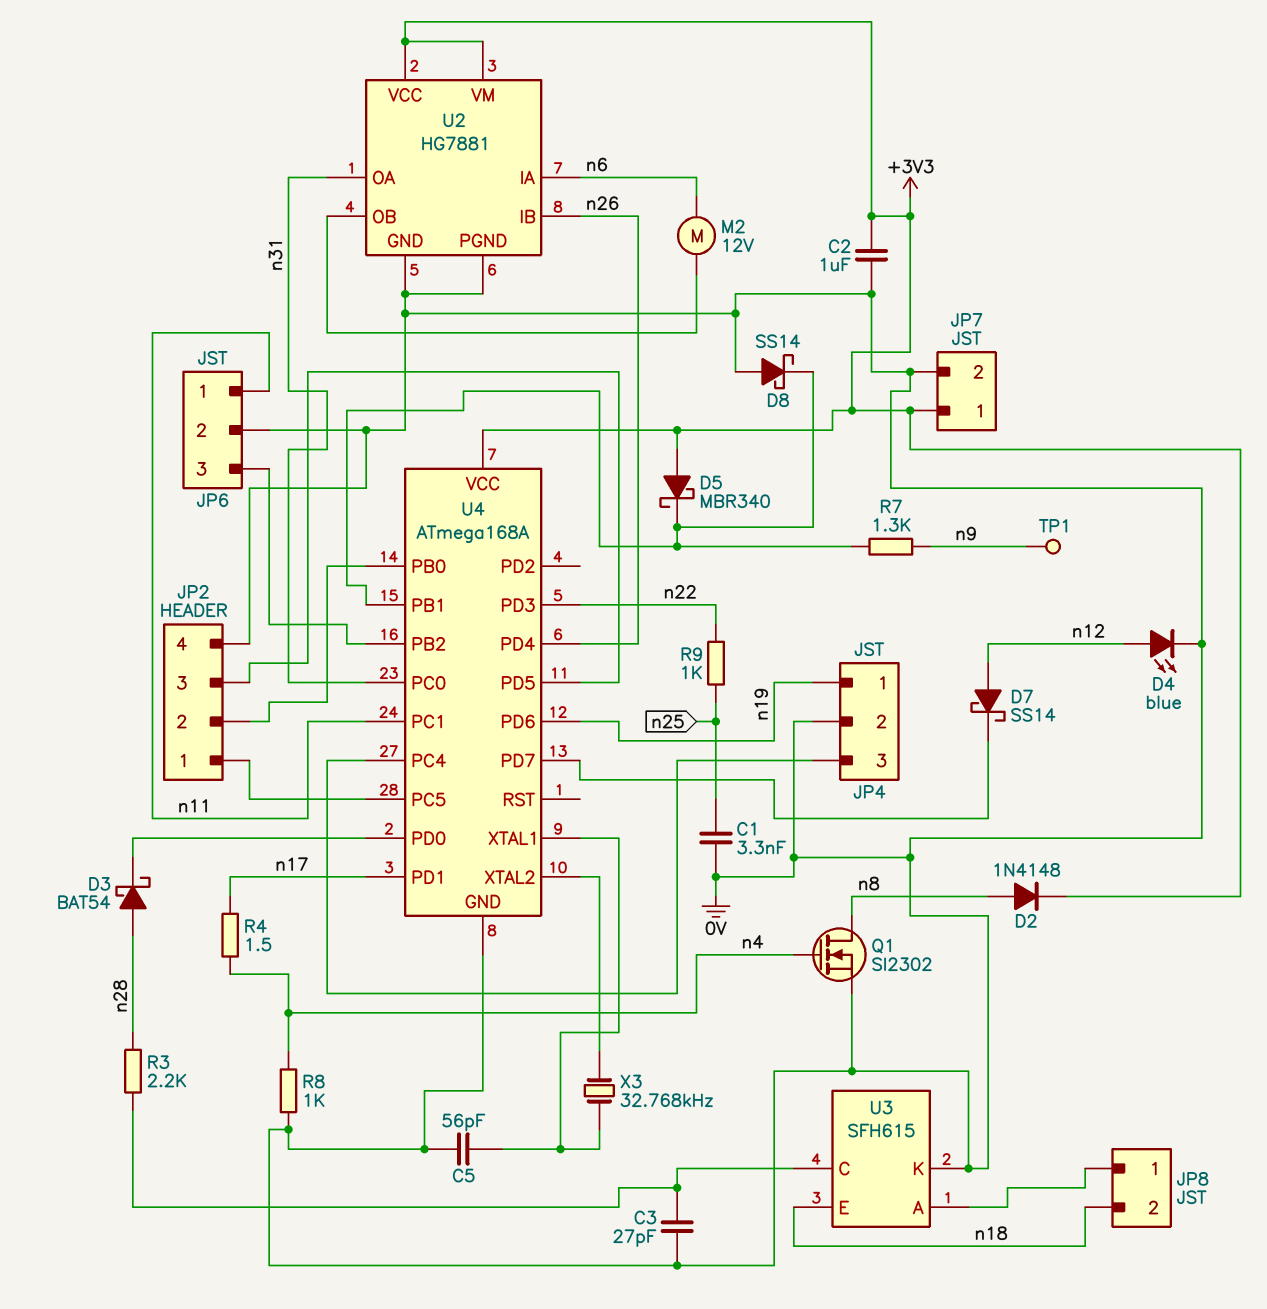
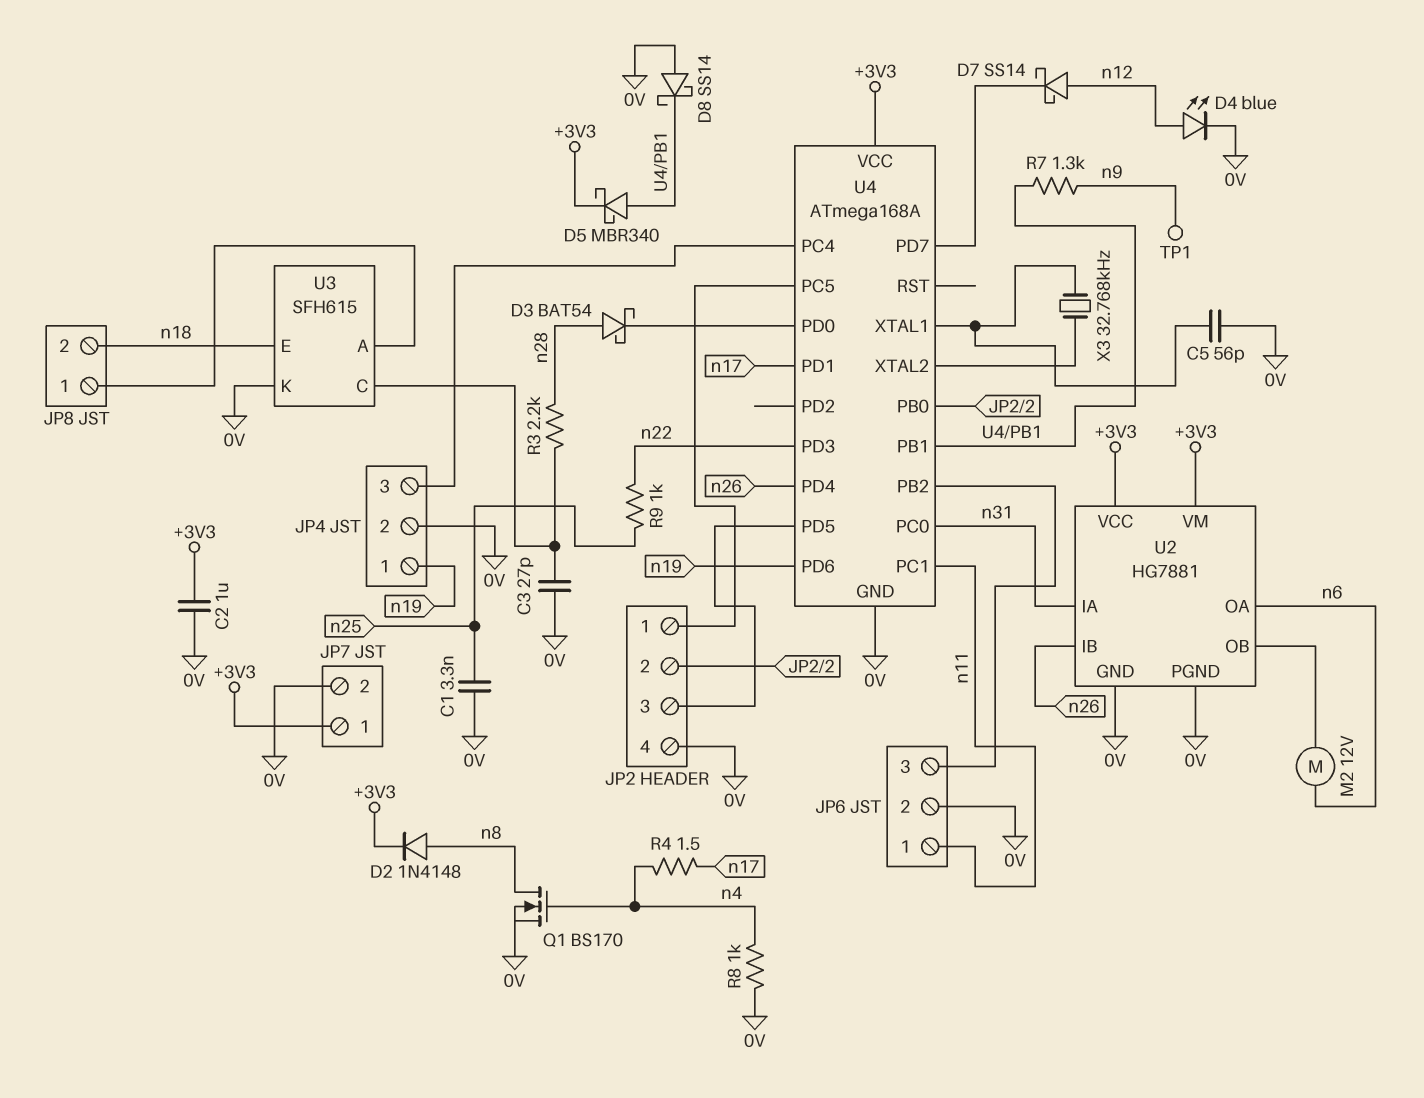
D5: schottky MBR340 (A +3V3, K U4/PB1) -> schottky MBR340 (A U4/PB1, K +3V3)
Q1: NMOS SI2302 (G n4, D n8, S 0V) -> NMOS BS170 (G n4, D n8, S 0V)
U2 pin IA: n6 -> n31
U2 pin OA: n31 -> n6

